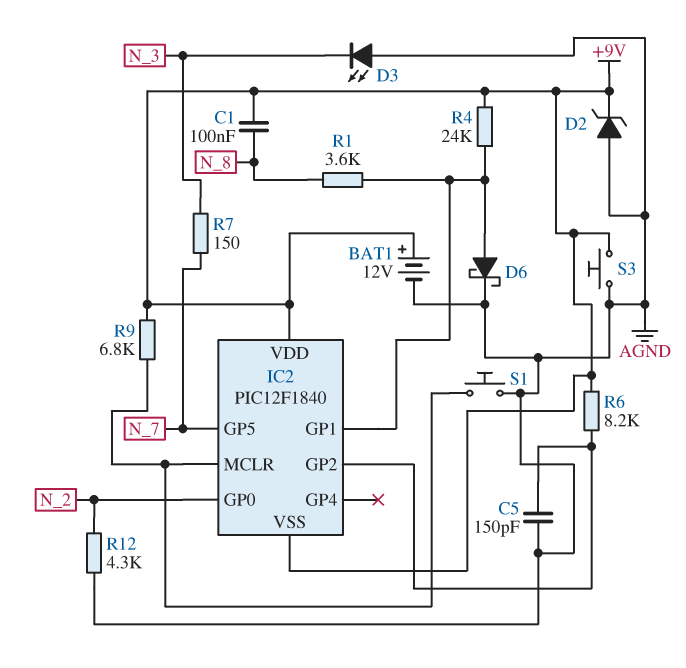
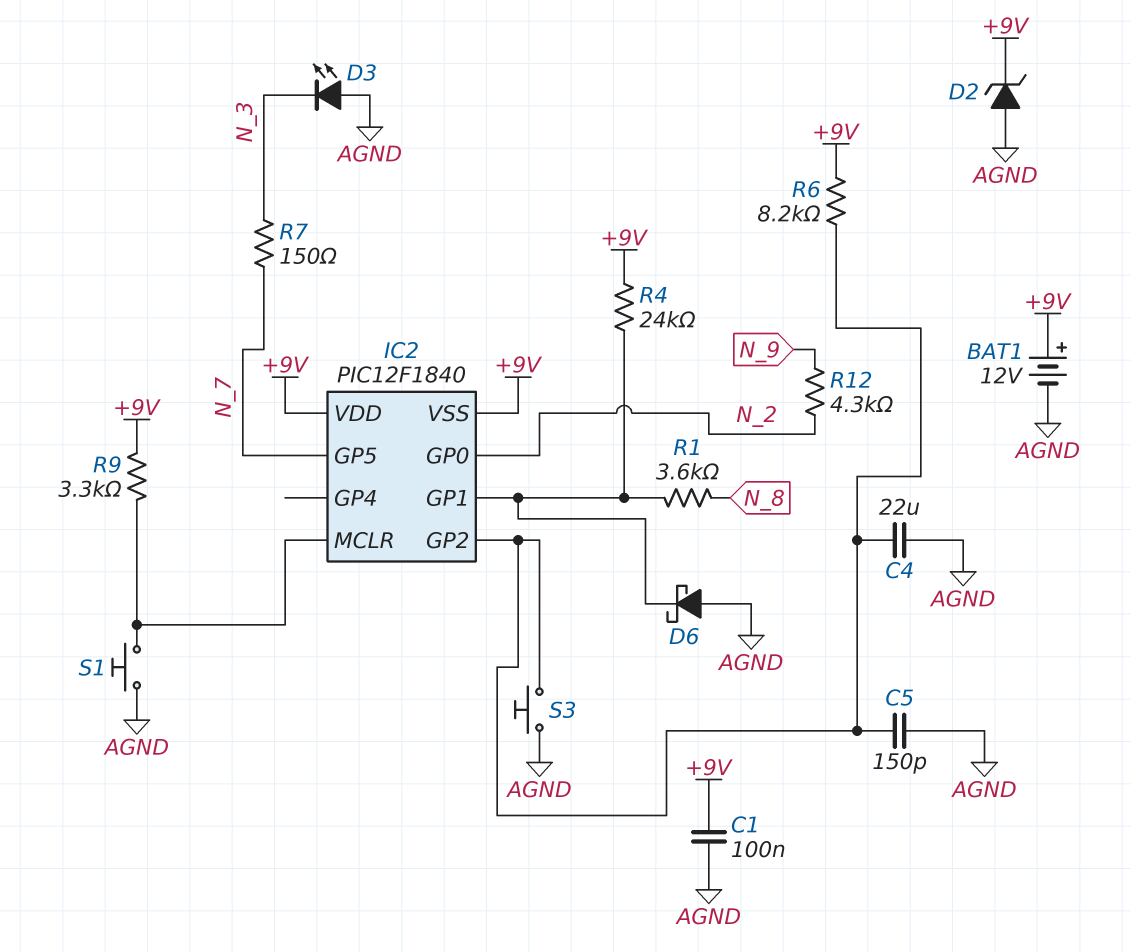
C1: 100nF (+9V, N_8) -> 100nF (+9V, AGND)
C4: none -> 22uF (AGND, IC2/GP2)
D6: schottky (A IC2/GP1, K AGND) -> schottky (A AGND, K IC2/GP1)
R9: 6.8k (+9V, IC2/MCLR) -> 3.3k (+9V, IC2/MCLR)
R12: 4.3k (AGND, N_2) -> 4.3k (N_2, N_9)
S3: button (+9V, AGND) -> button (AGND, IC2/GP2)

